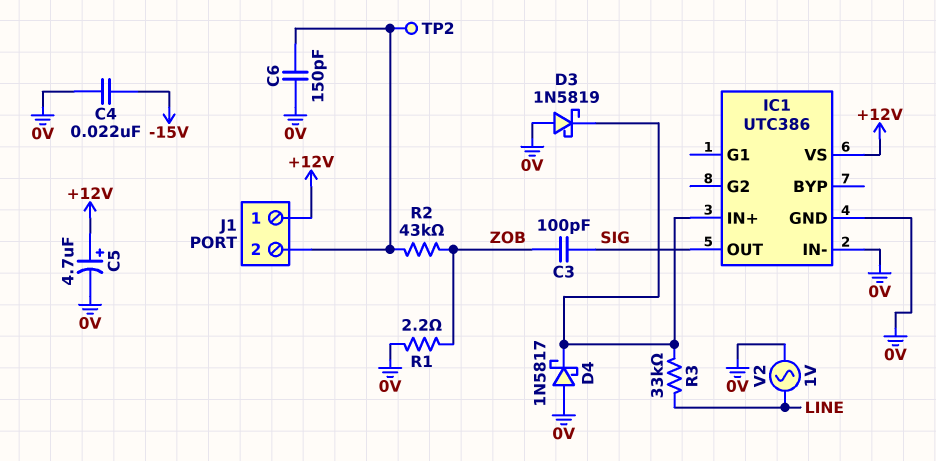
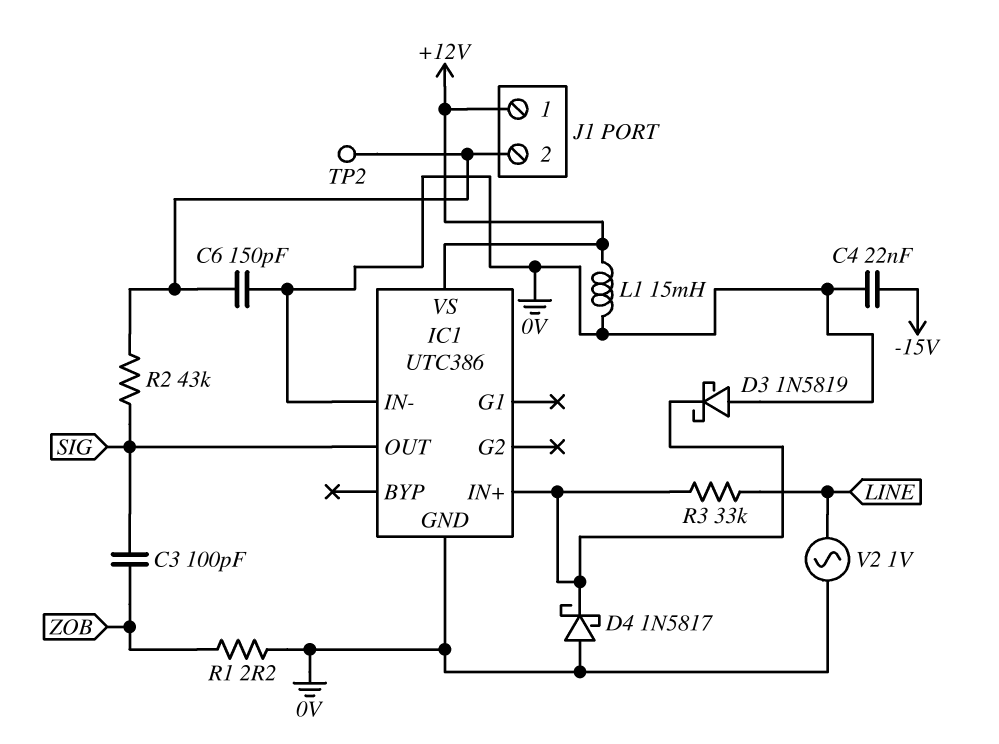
C5: 4.7uF (plus +12V, minus 0V) -> none
L1: none -> 15mH (+12V, 0V)
R2: 43k (J1/2, ZOB) -> 43k (J1/2, SIG)

